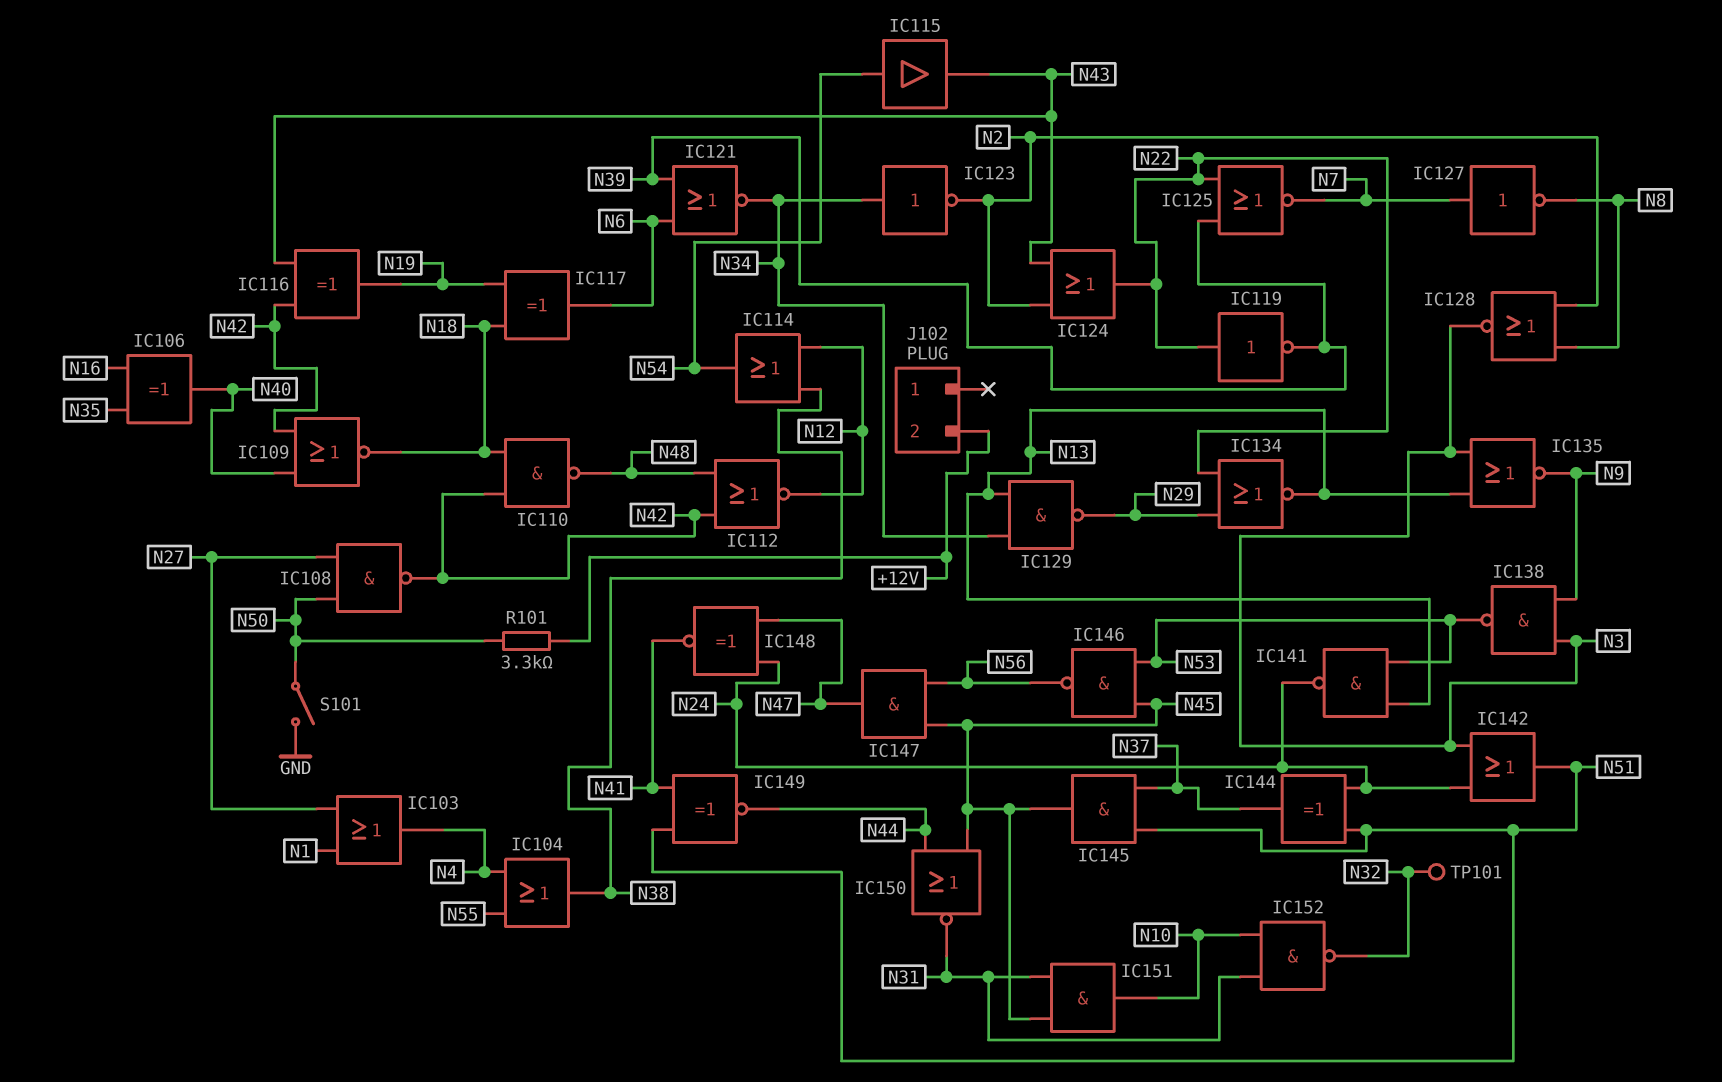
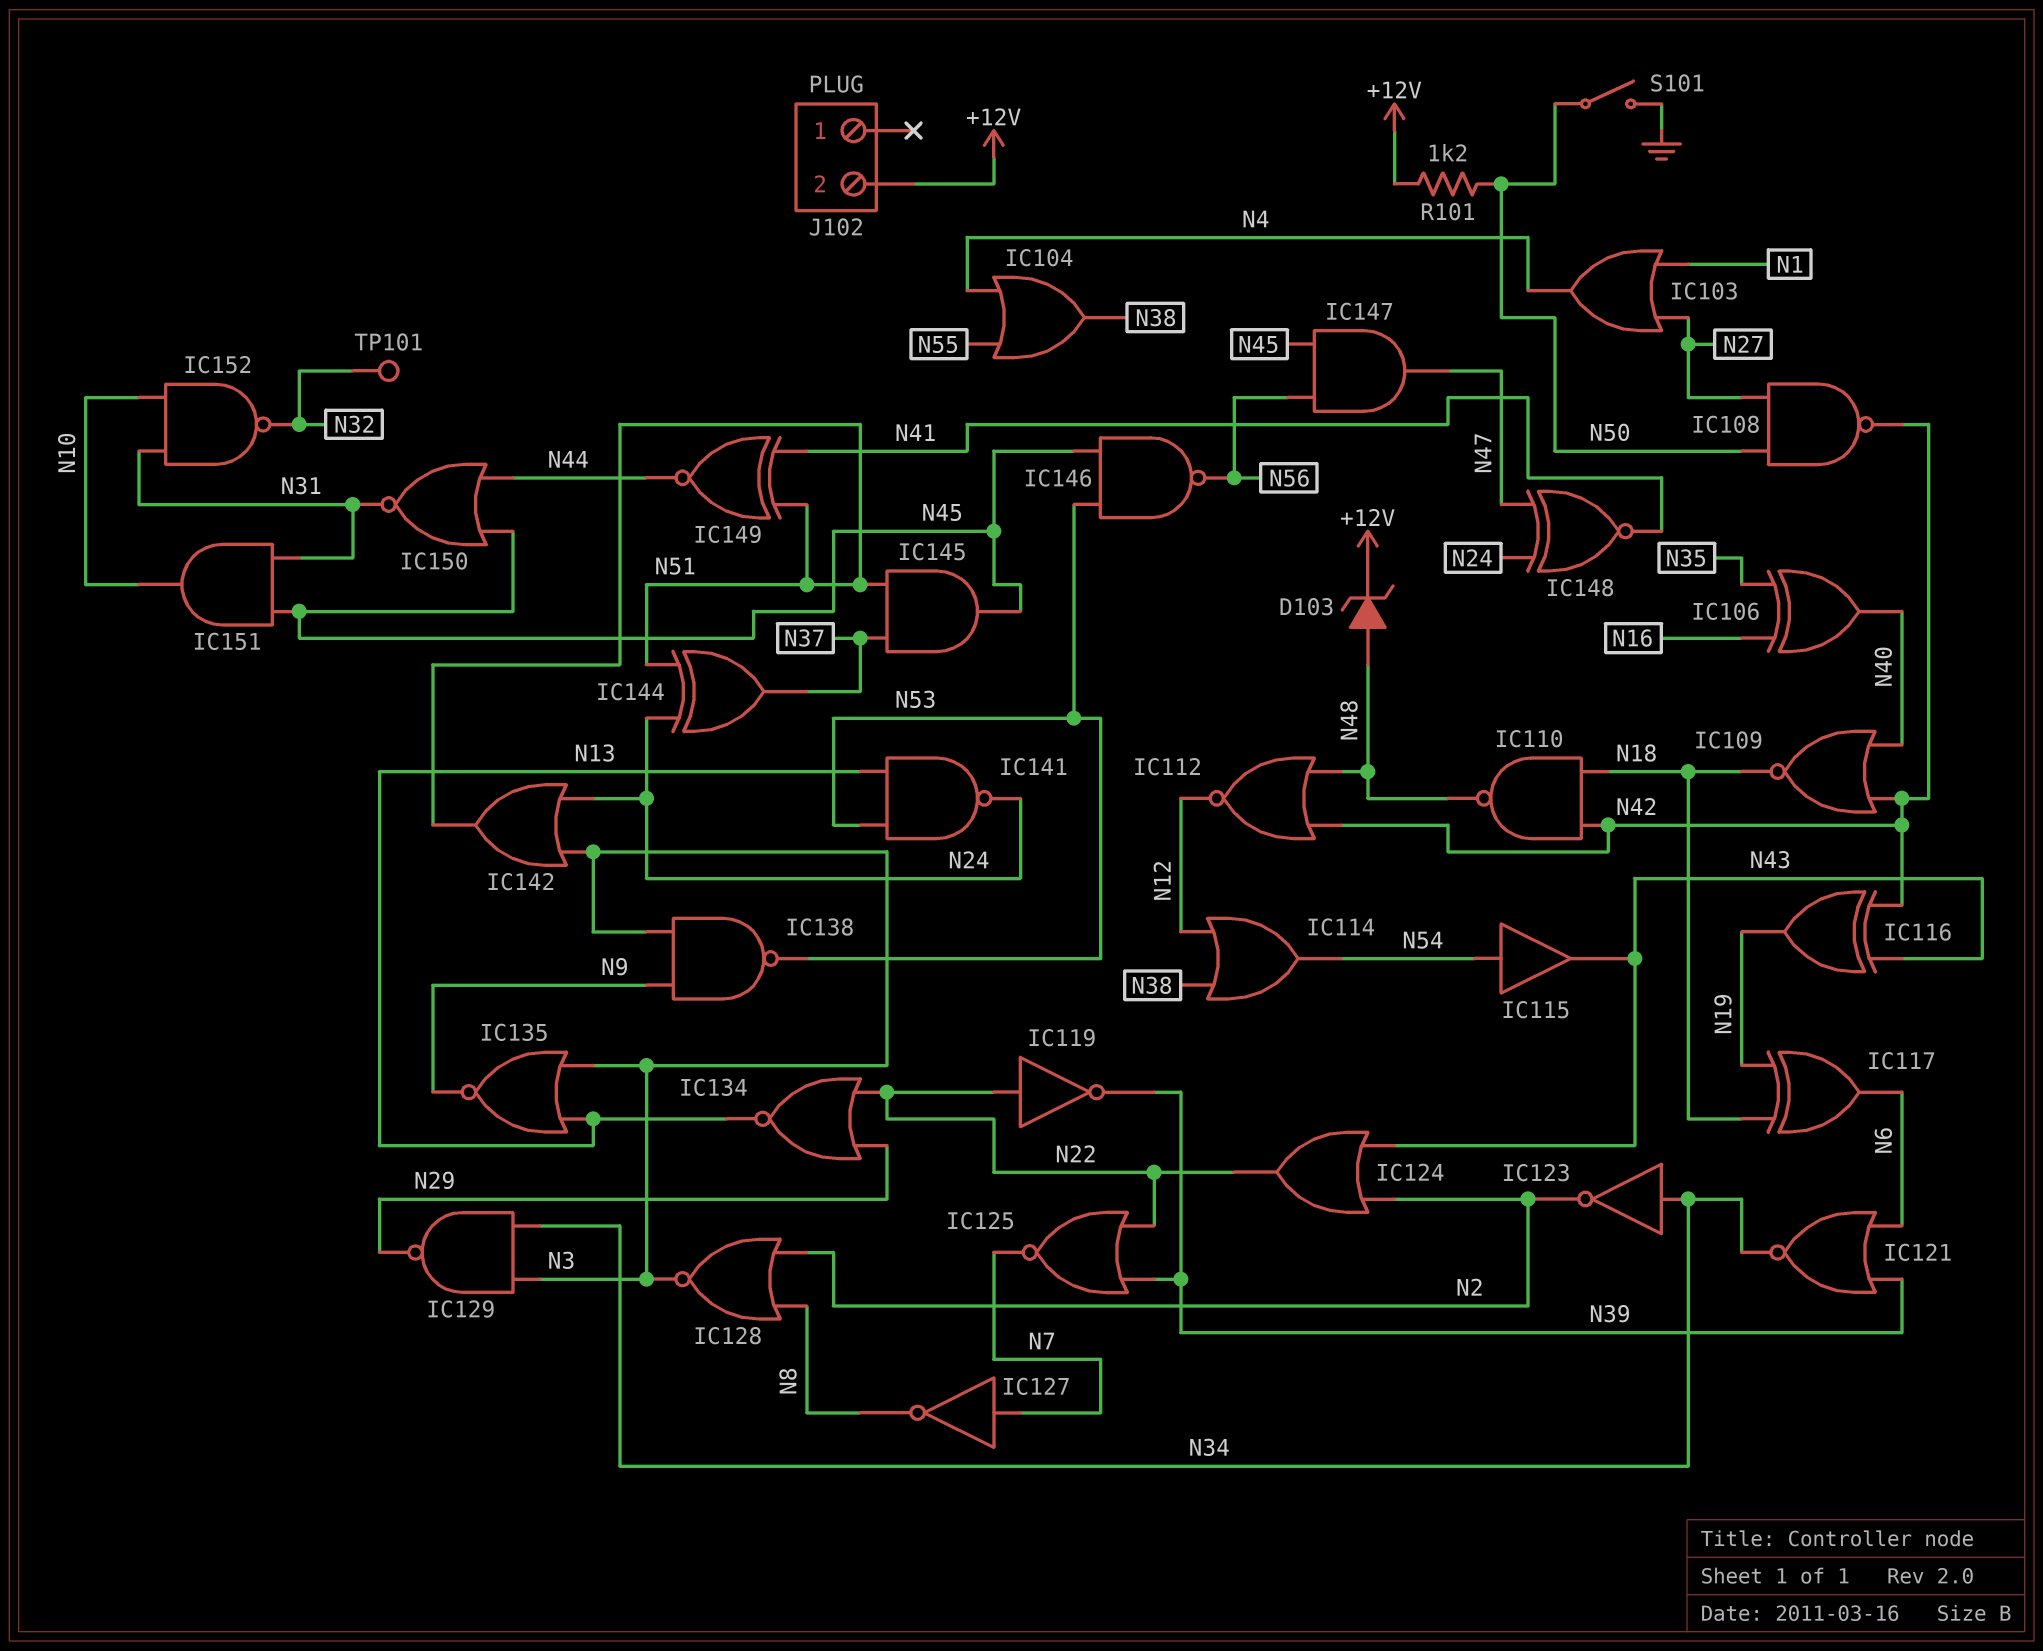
D103: none -> zener (A N48, K +12V)
IC129: NAND (in N13, in N34, out N29) -> NAND (in N3, in N34, out N29)
R101: 3.3k (+12V, N50) -> 1.2k (+12V, N50)

